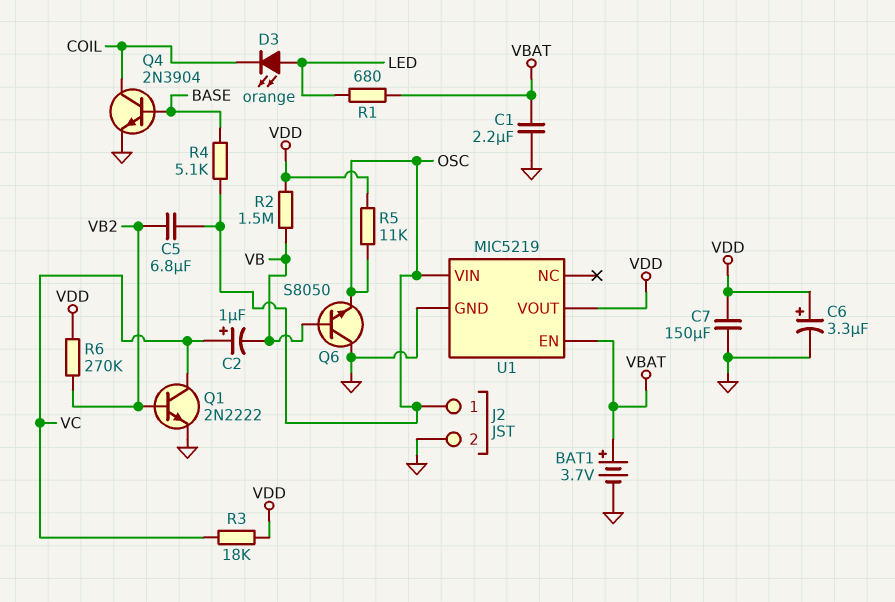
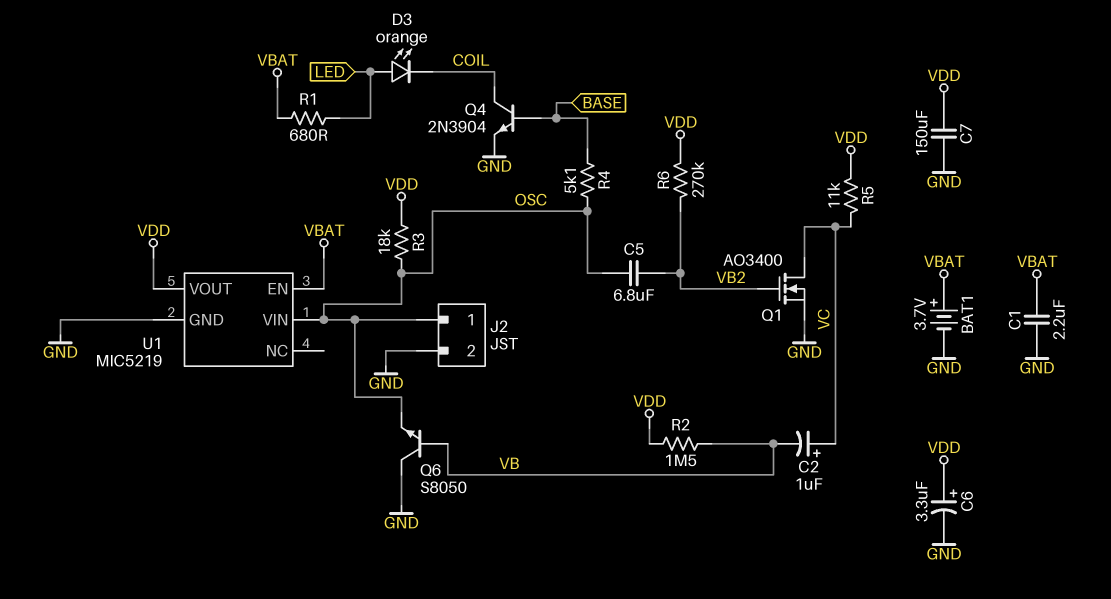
Q1: NPN 2N2222 (B VB2, C VC, E GND) -> NMOS AO3400 (G VB2, D VC, S GND)
R3: 18k (VC, VDD) -> 18k (OSC, VDD)
R5: 11k (OSC, VDD) -> 11k (VC, VDD)

